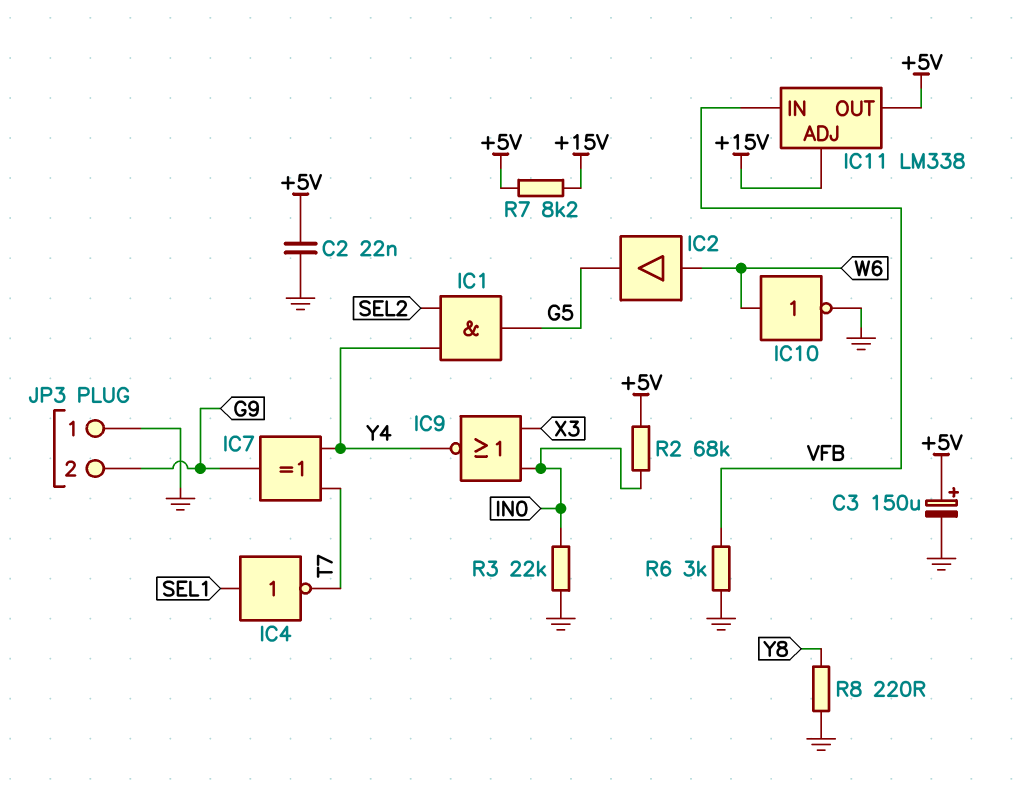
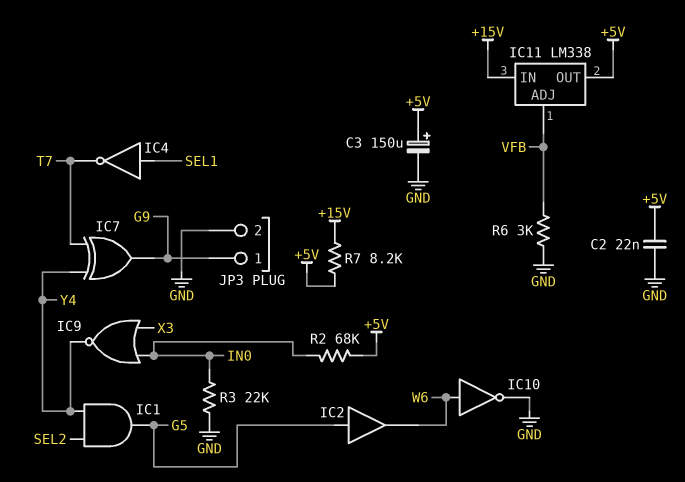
IC2: buffer (in W6, out G5) -> buffer (in G5, out W6)
IC11 pin ADJ: +15V -> VFB
IC11 pin IN: VFB -> +15V
JP3 pin 1: GND -> G9
JP3 pin 2: G9 -> GND
R8: 220 (GND, Y8) -> none

